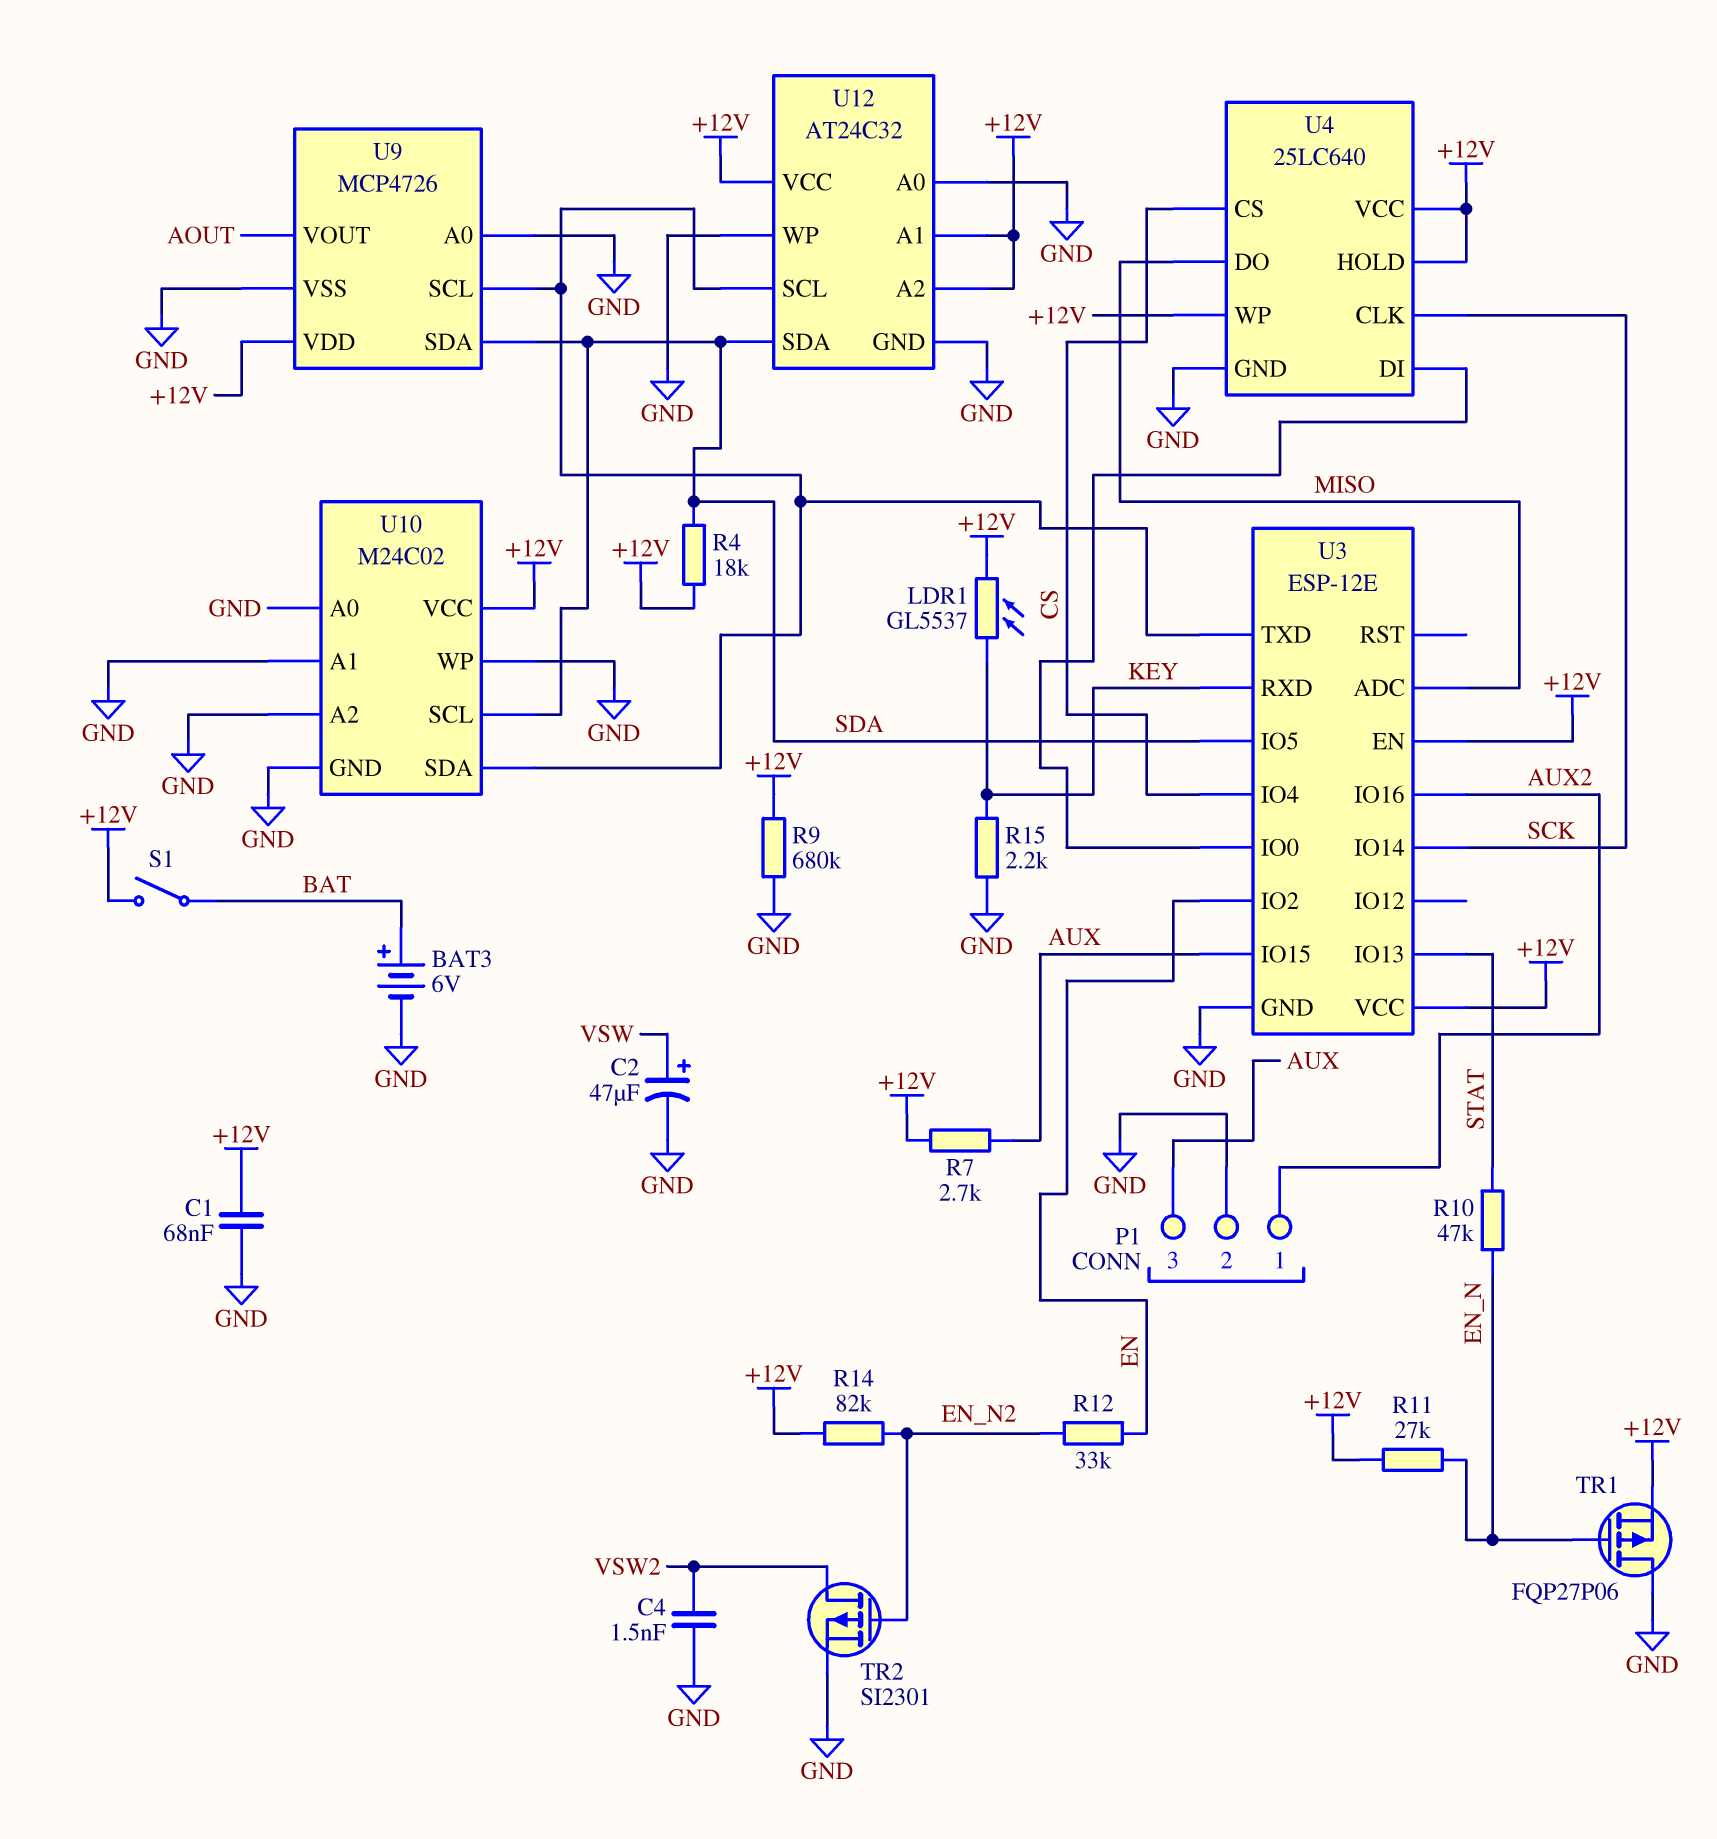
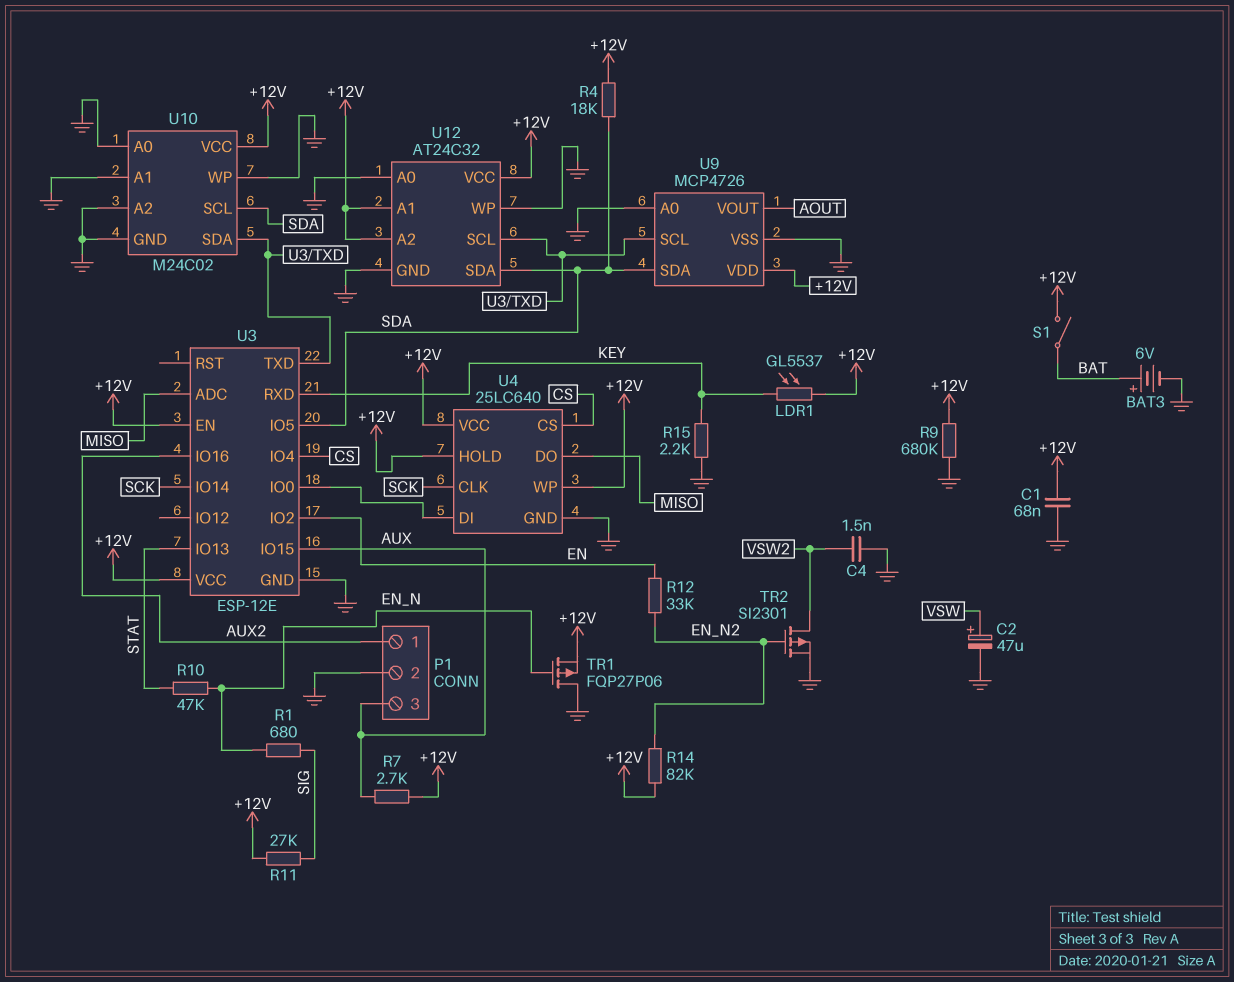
R1: none -> 680 (EN_N, SIG)
R11: 27k (+12V, EN_N) -> 27k (+12V, SIG)

